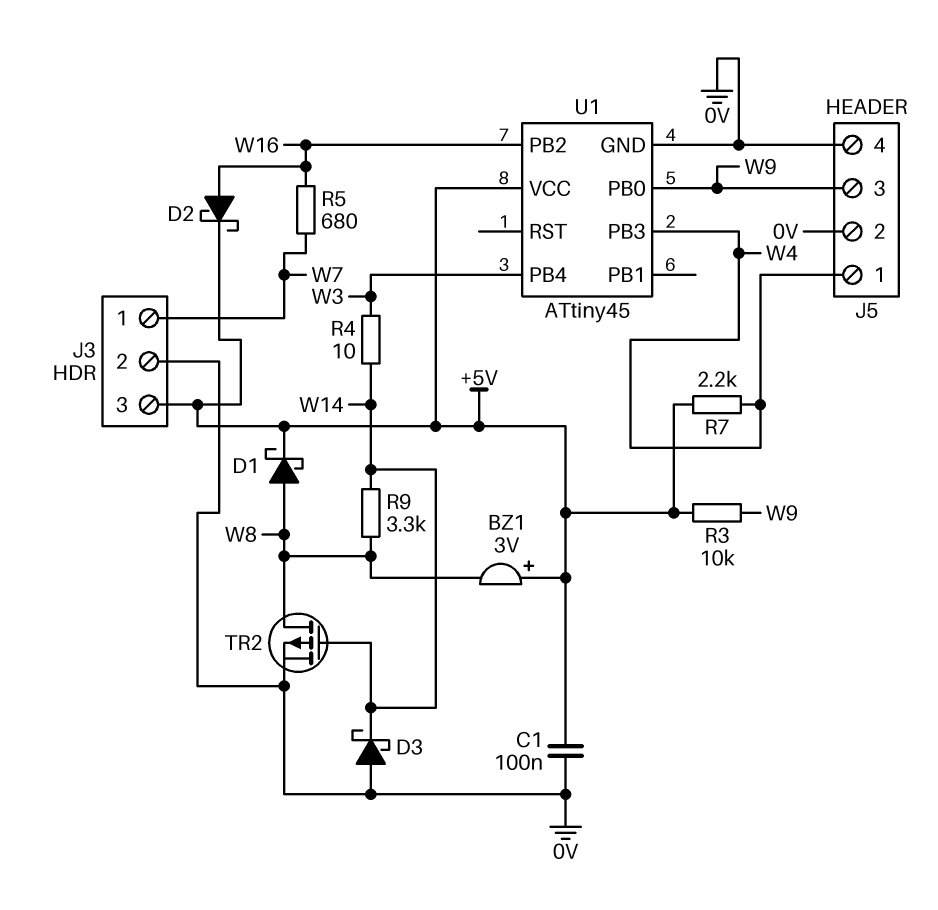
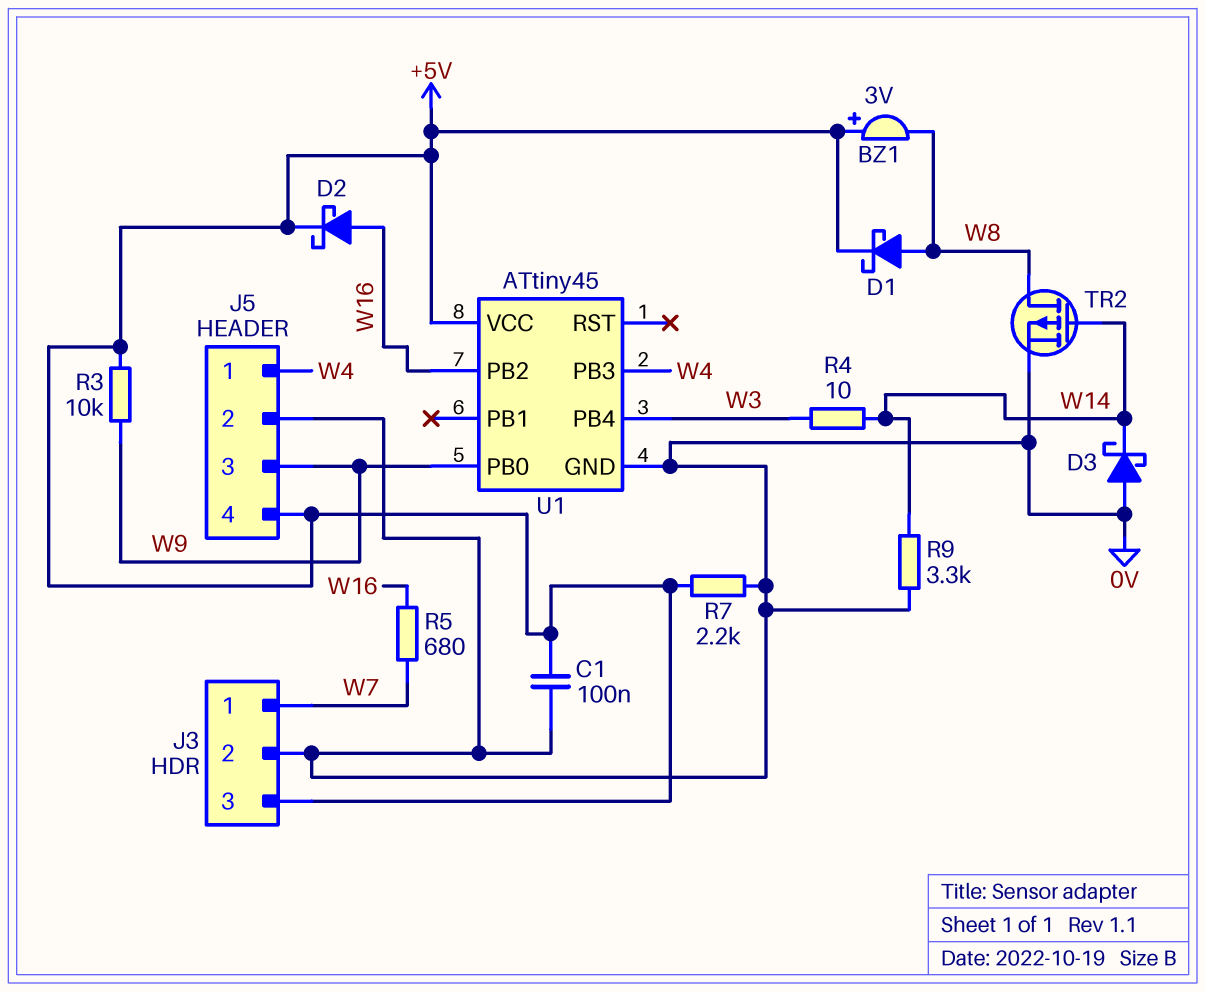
J5 pin 4: 0V -> +5V
R7: 2.2k (+5V, W4) -> 2.2k (+5V, 0V)
R9: 3.3k (W8, W14) -> 3.3k (0V, W14)

